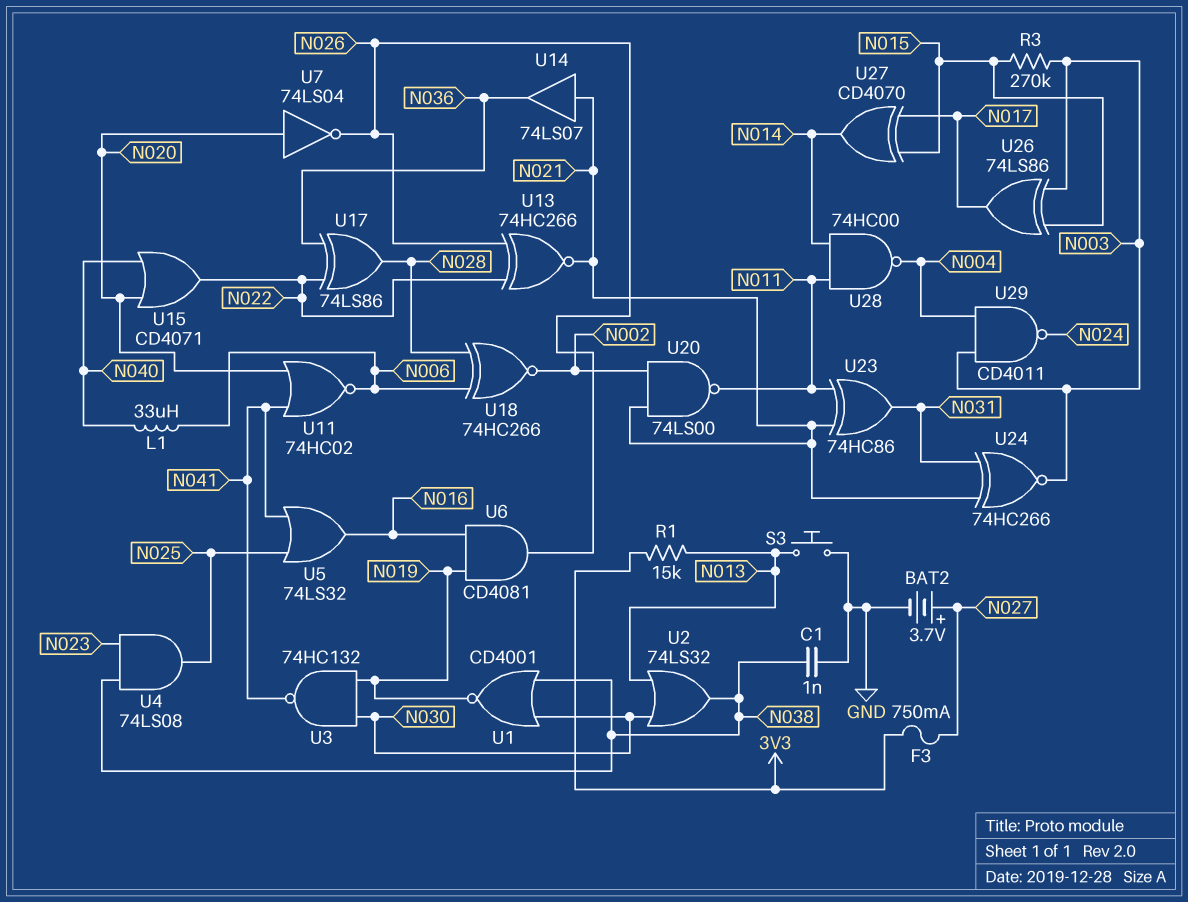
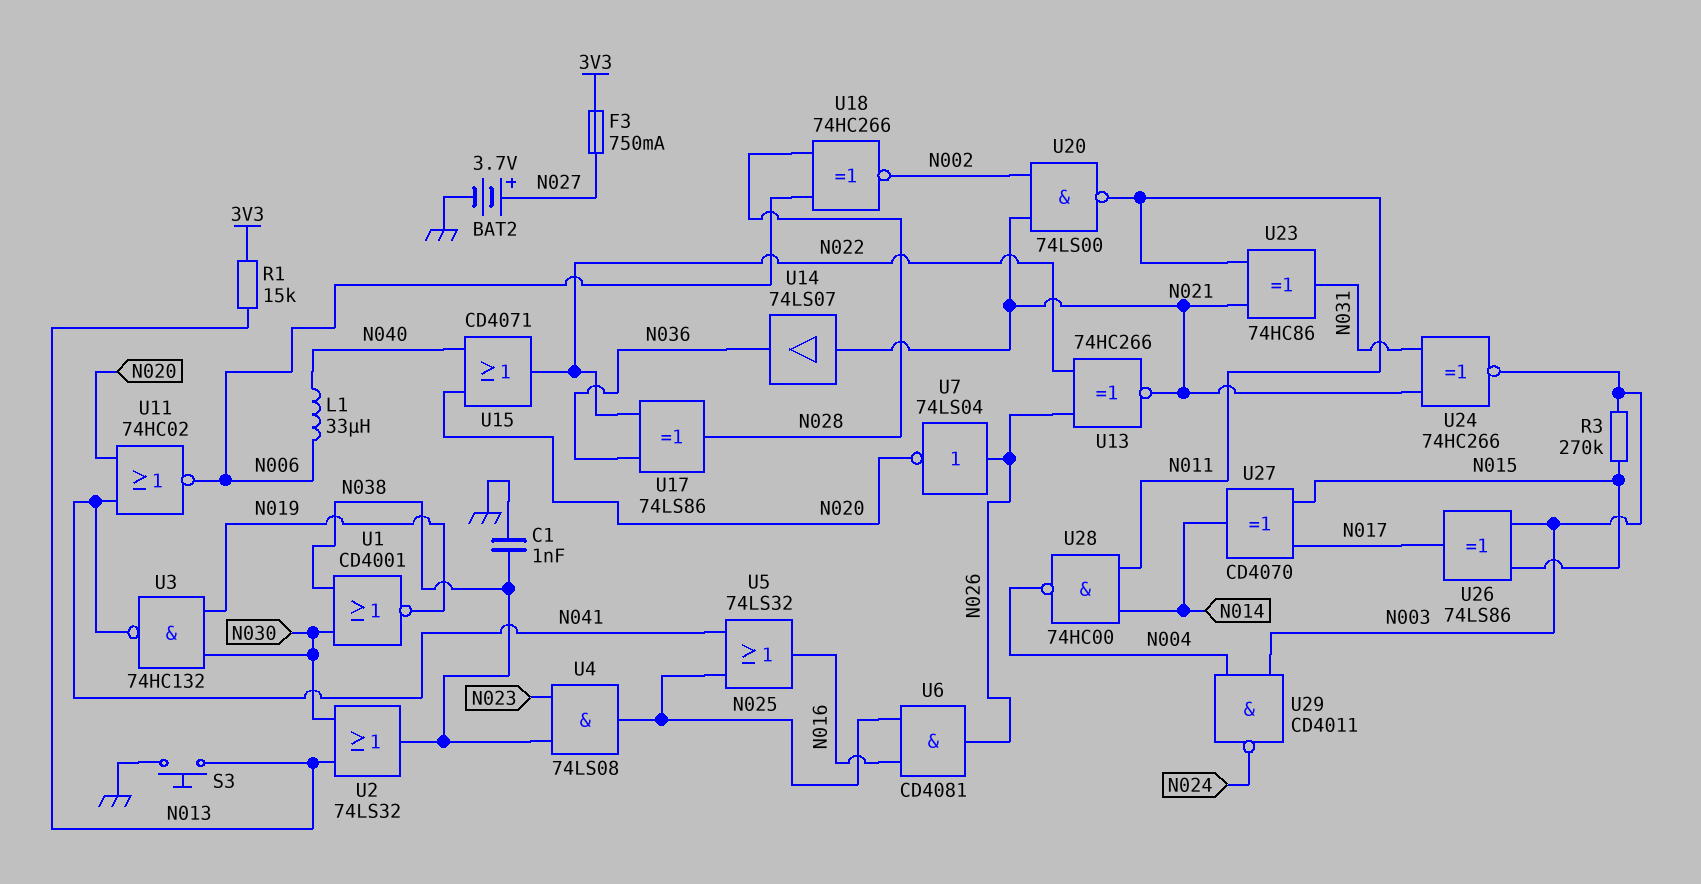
U6: AND CD4081 (in N016, in N019, out N026) -> AND CD4081 (in N016, in N025, out N026)
U7: NOT 74LS04 (in N020, out N026) -> NOT 74LS04 (in N026, out N020)

